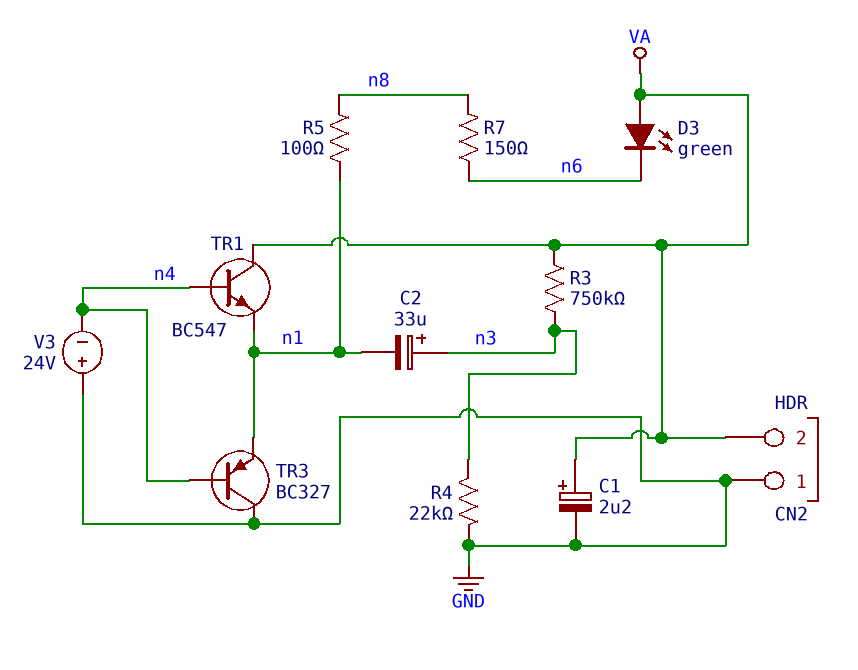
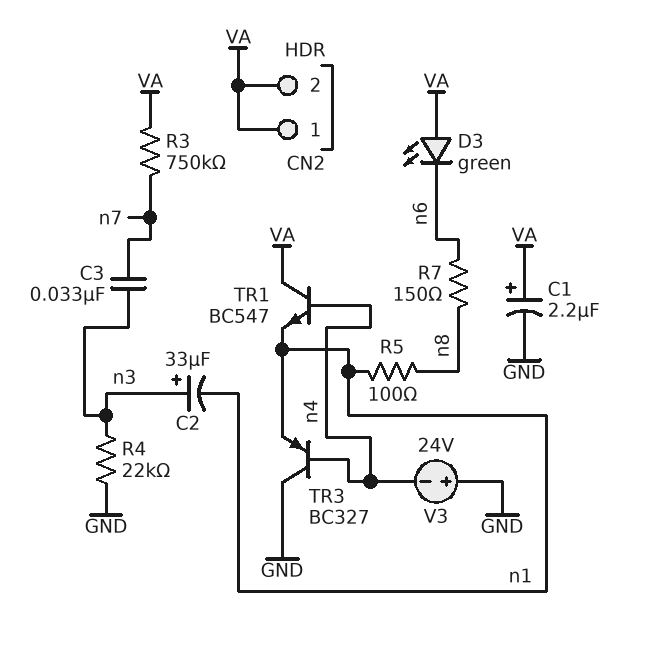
C3: none -> 33nF (n3, n7)
CN2 pin 1: GND -> VA
R3: 750k (VA, n3) -> 750k (VA, n7)

